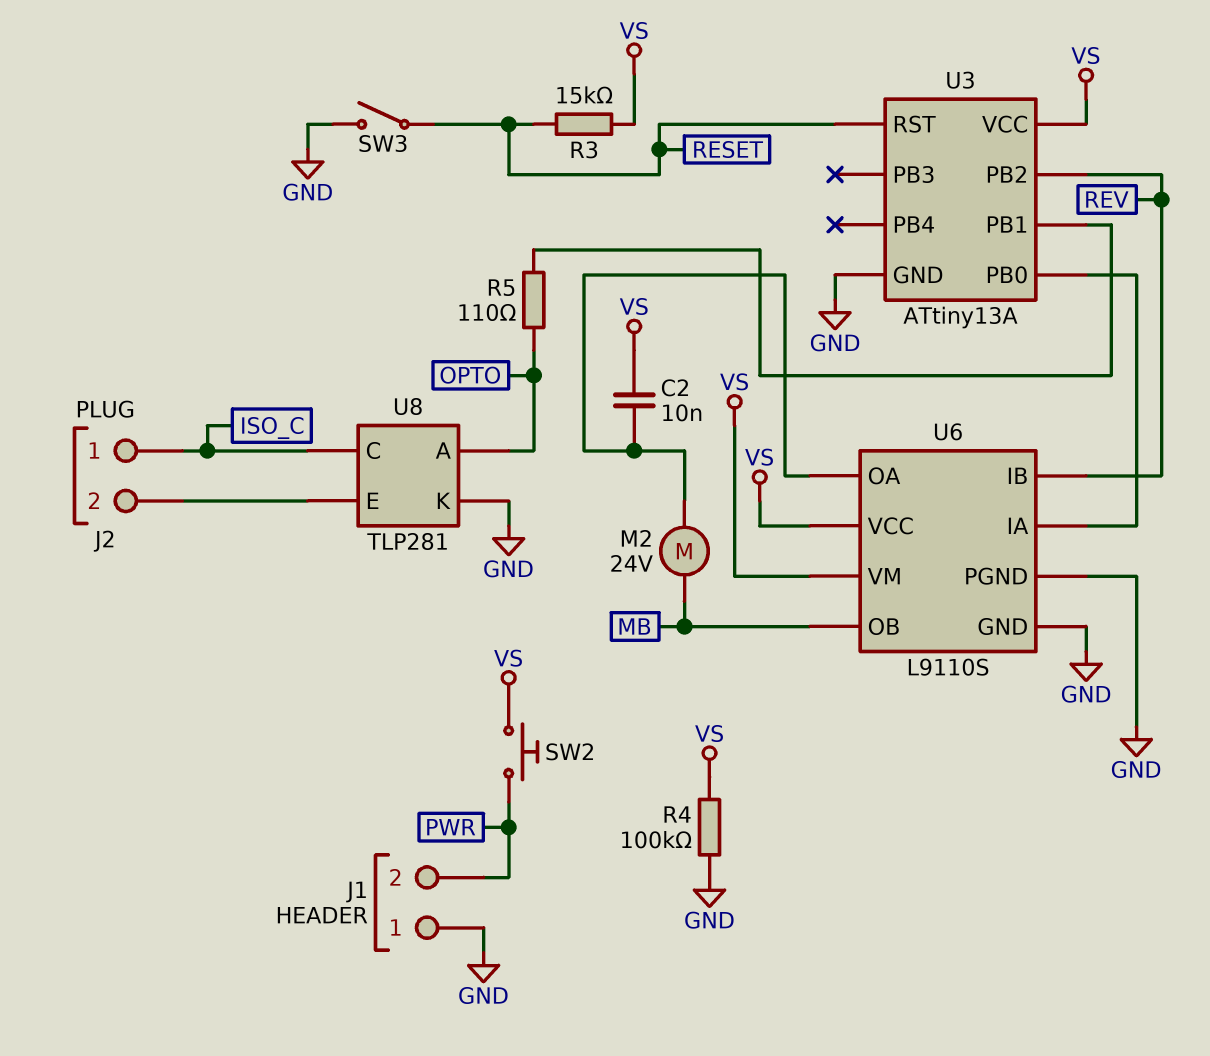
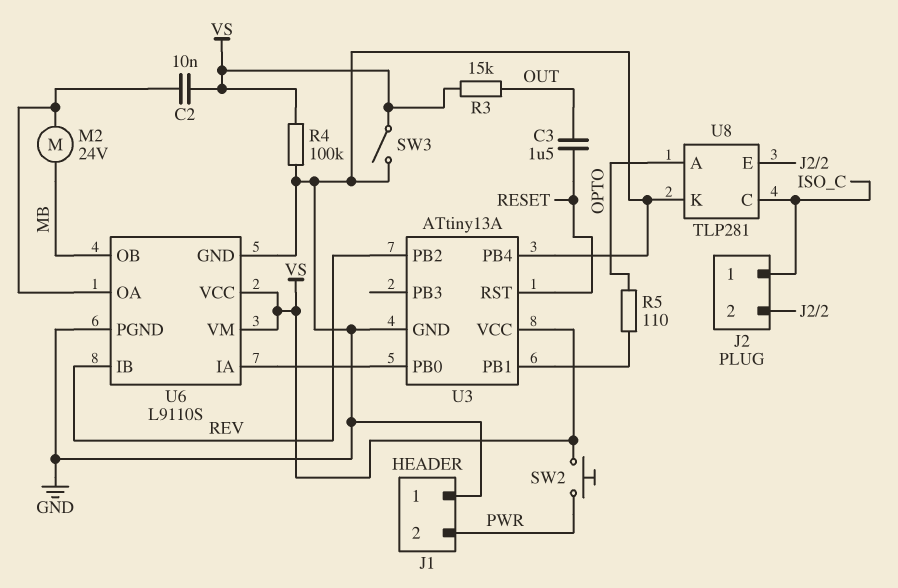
C3: none -> 1.5uF (OUT, RESET)
R3: 15k (RESET, VS) -> 15k (OUT, VS)
SW3: switch (GND, RESET) -> switch (GND, VS)
U3 pin PB4: none -> GND

